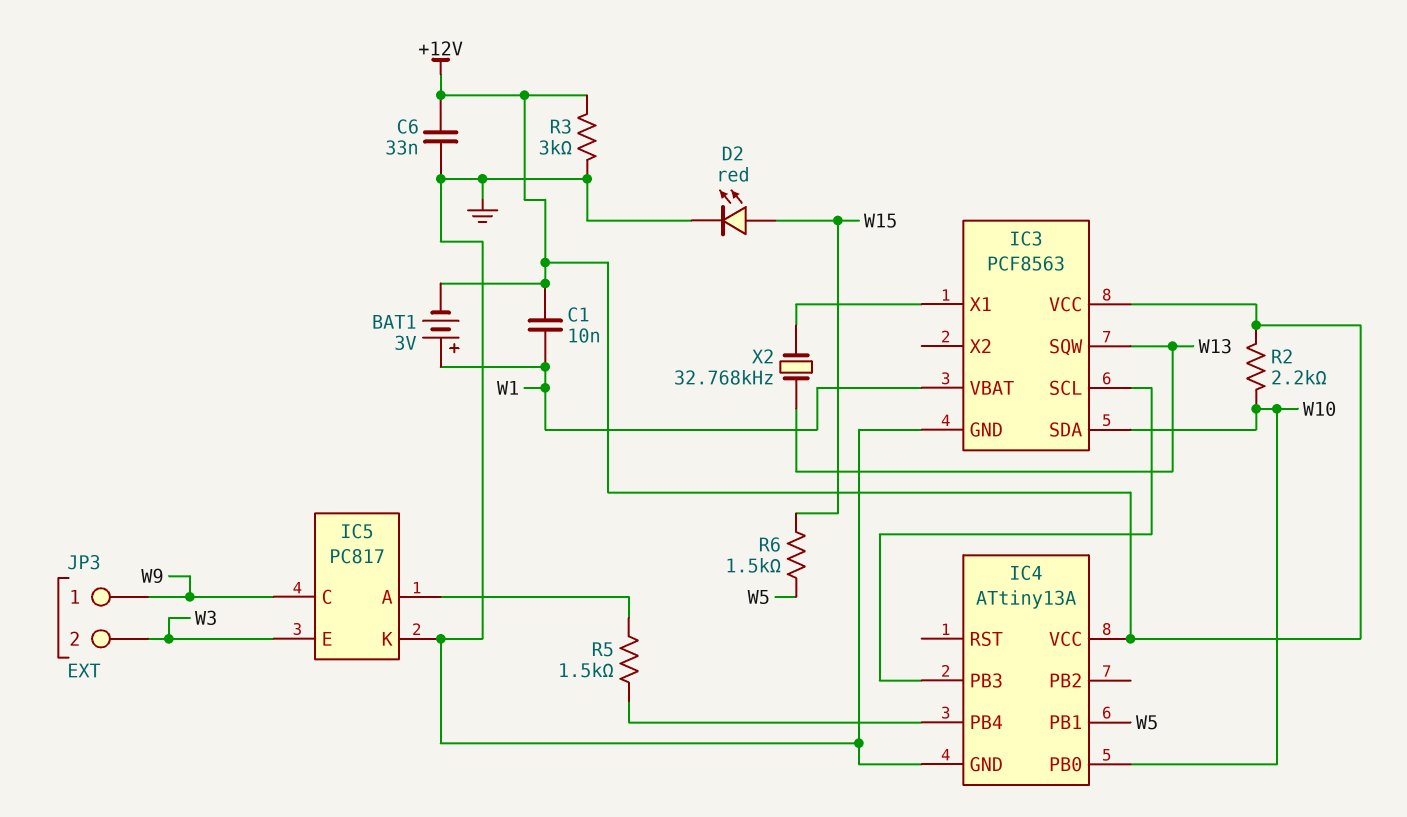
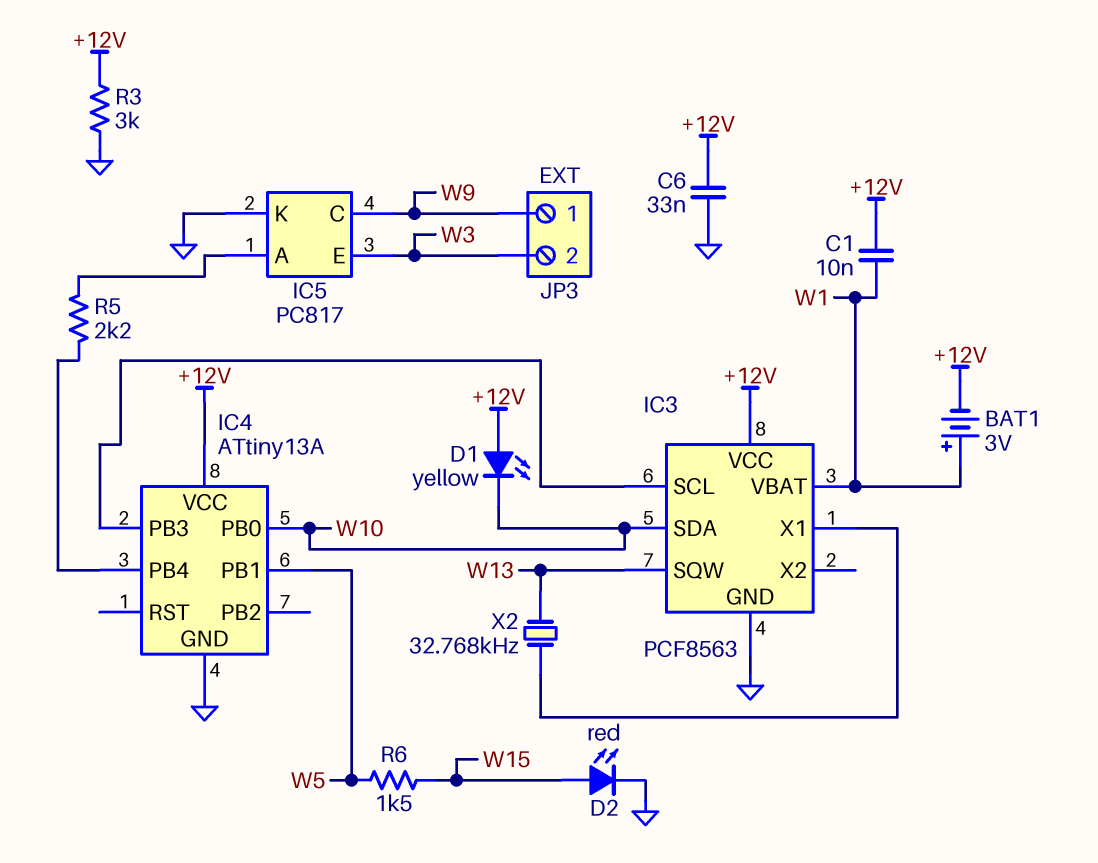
D1: none -> LED yellow (A +12V, K W10)
R2: 2.2k (+12V, W10) -> none
R5: 1.5k (IC4/PB4, IC5/A) -> 2.2k (IC4/PB4, IC5/A)

